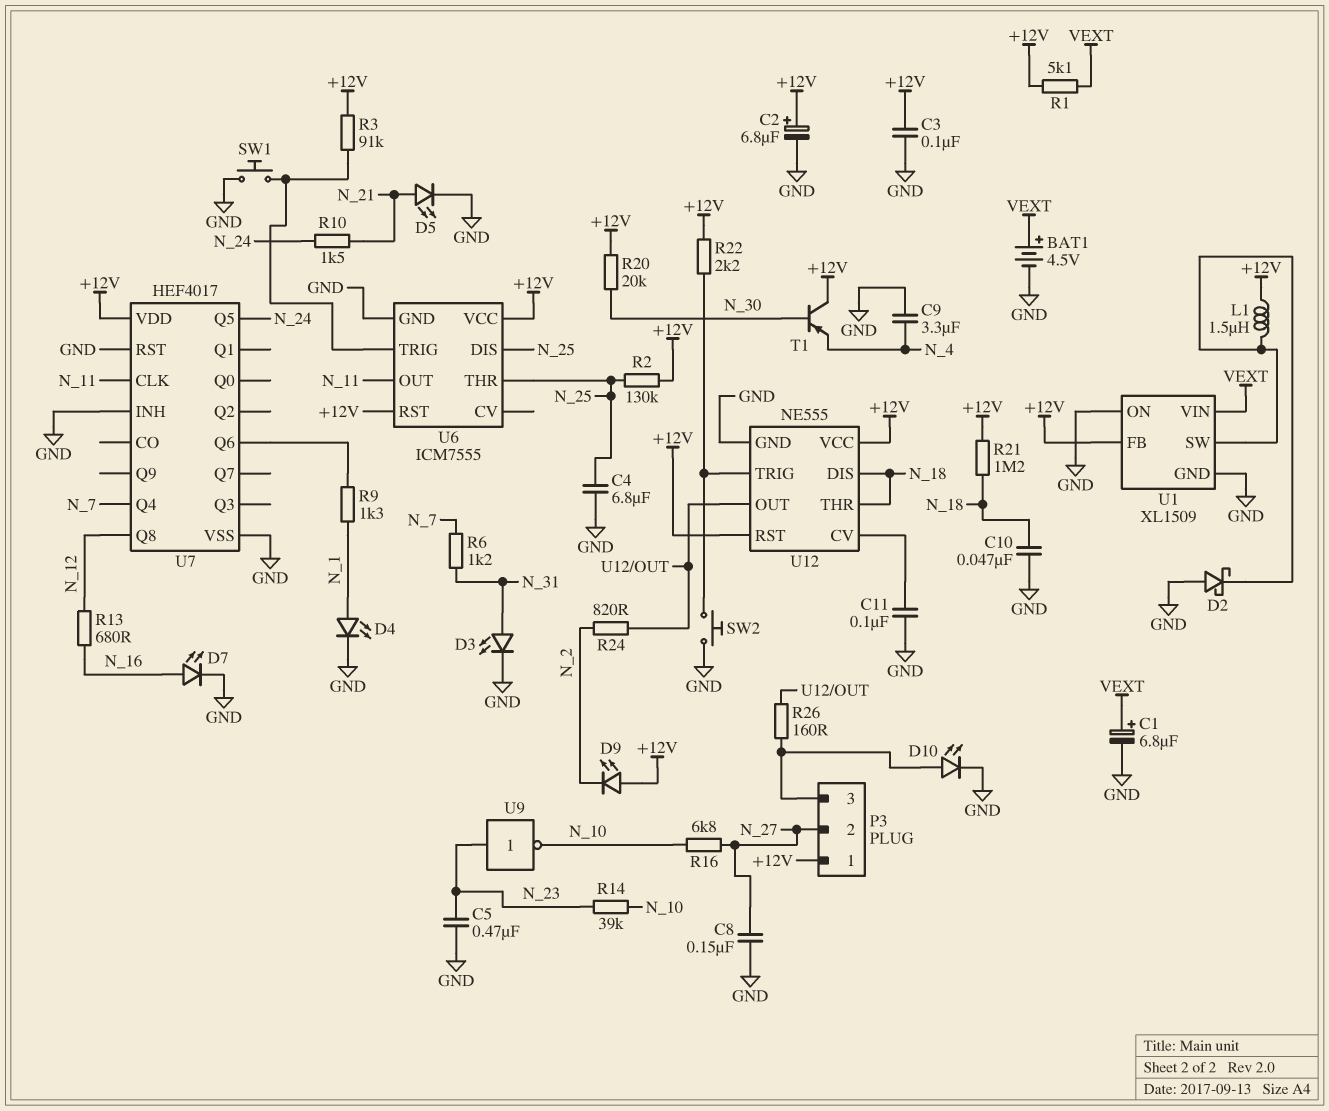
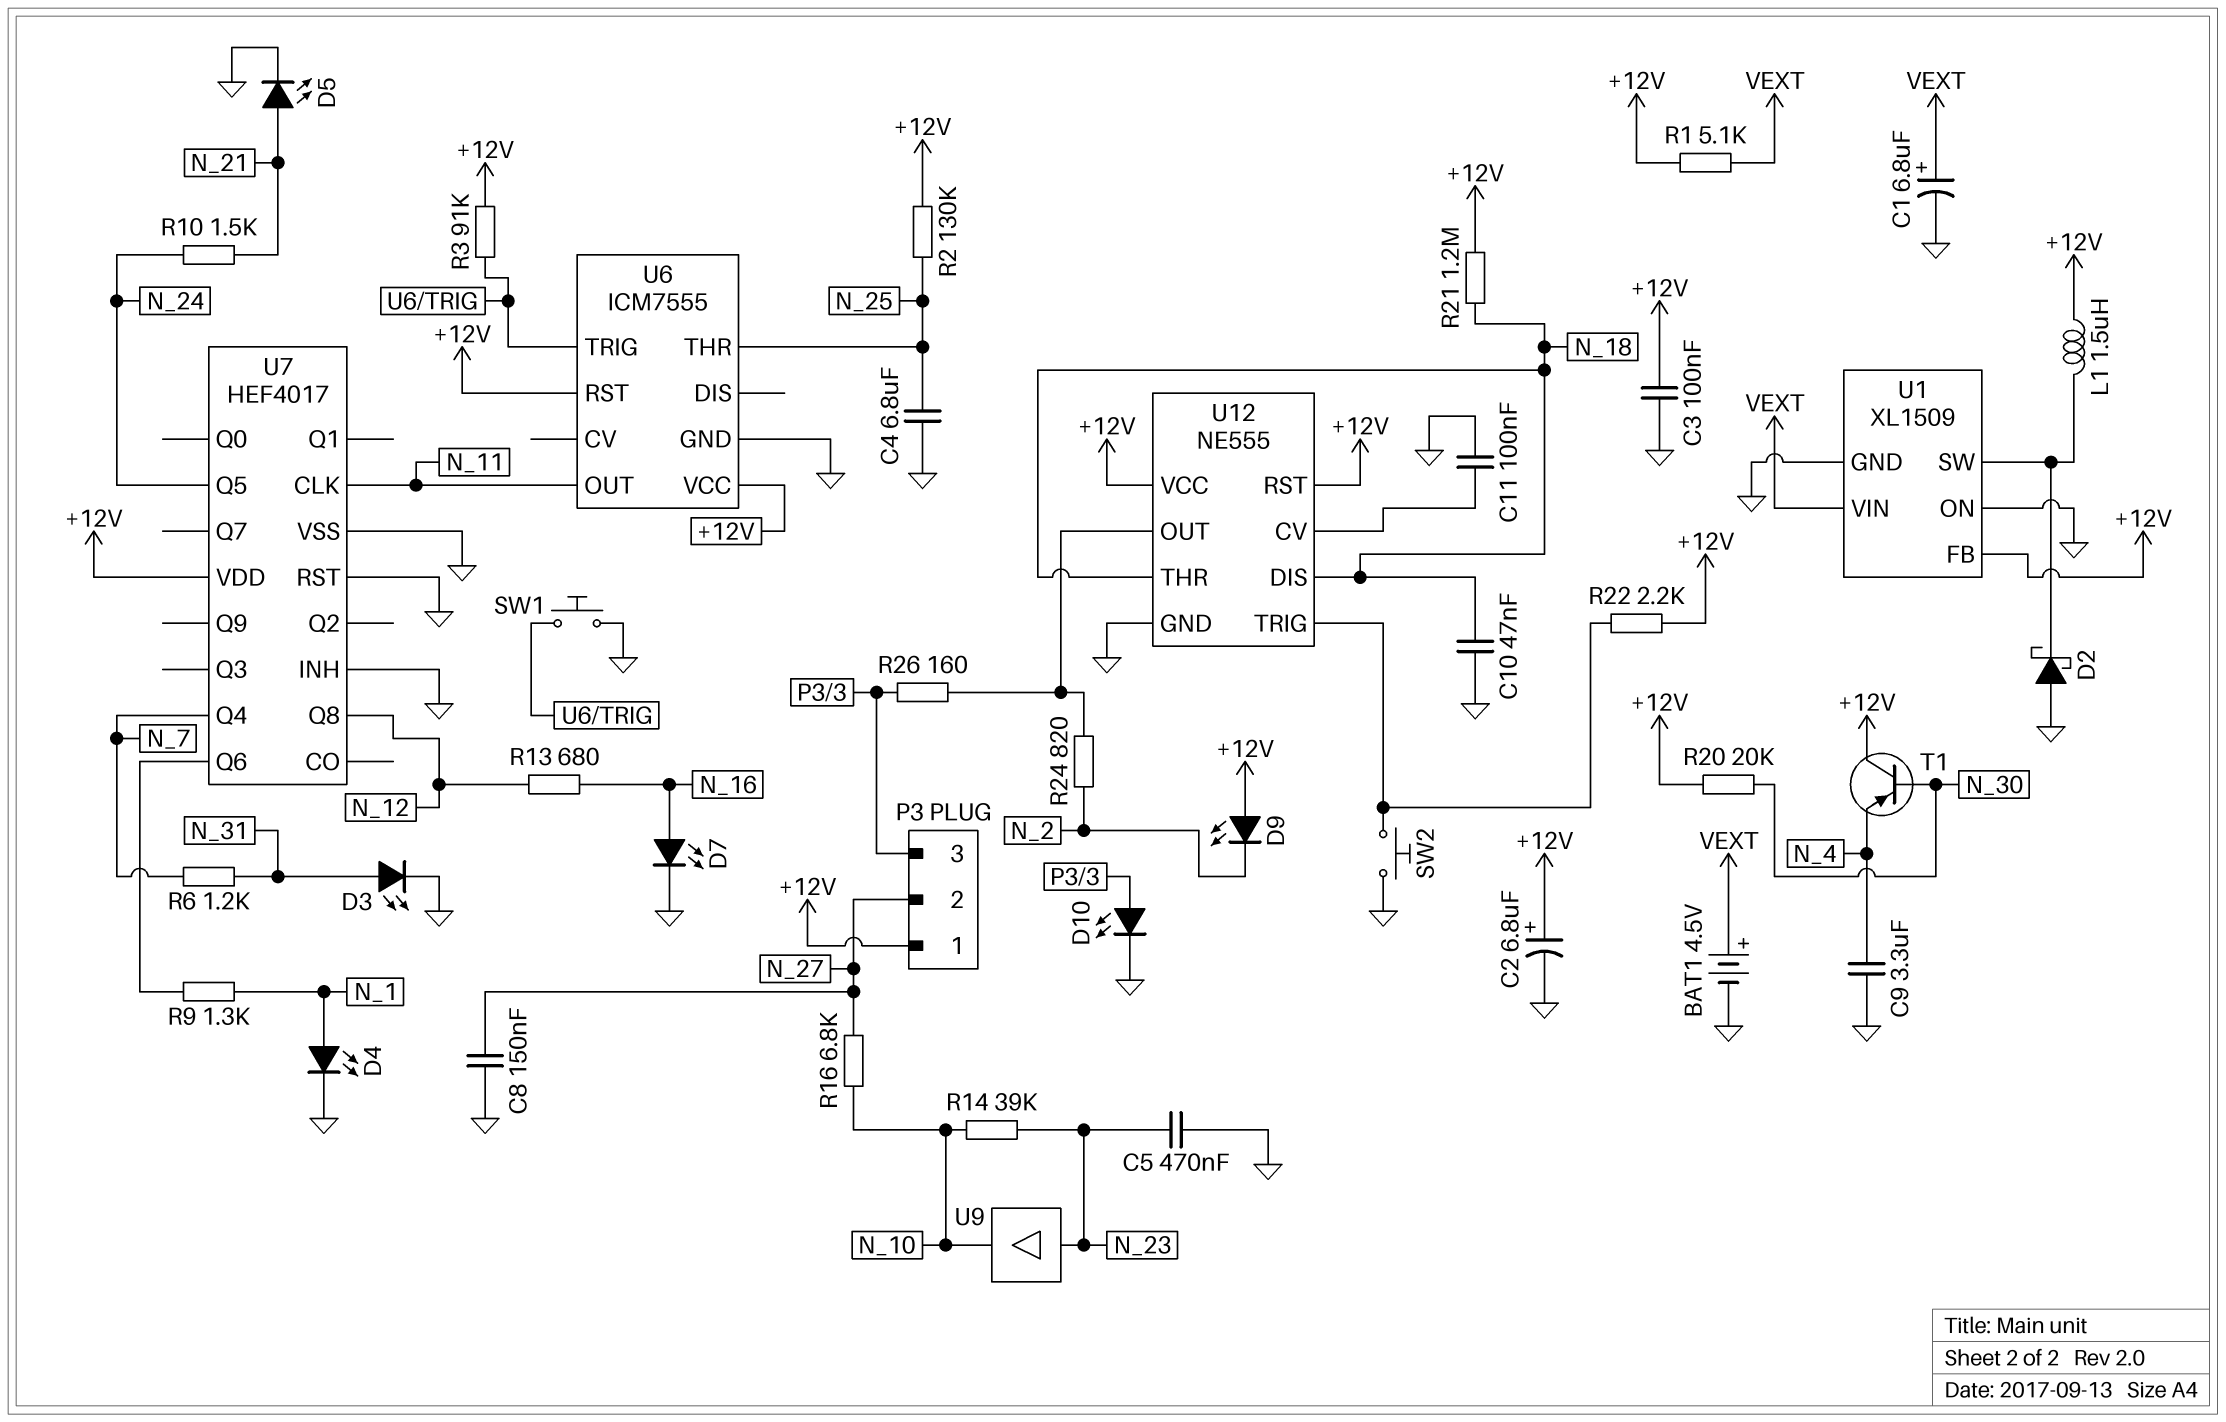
U6 pin DIS: N_25 -> none
U9: NOT (in N_23, out N_10) -> buffer (in N_23, out N_10)

